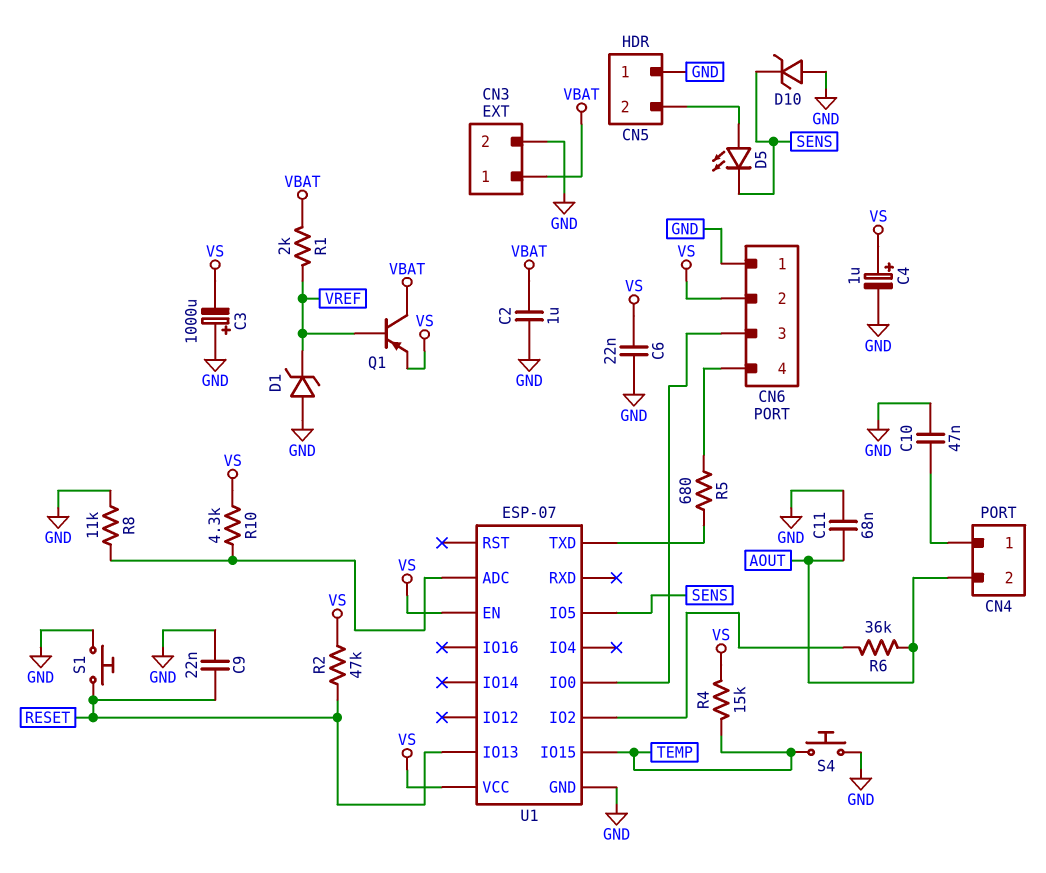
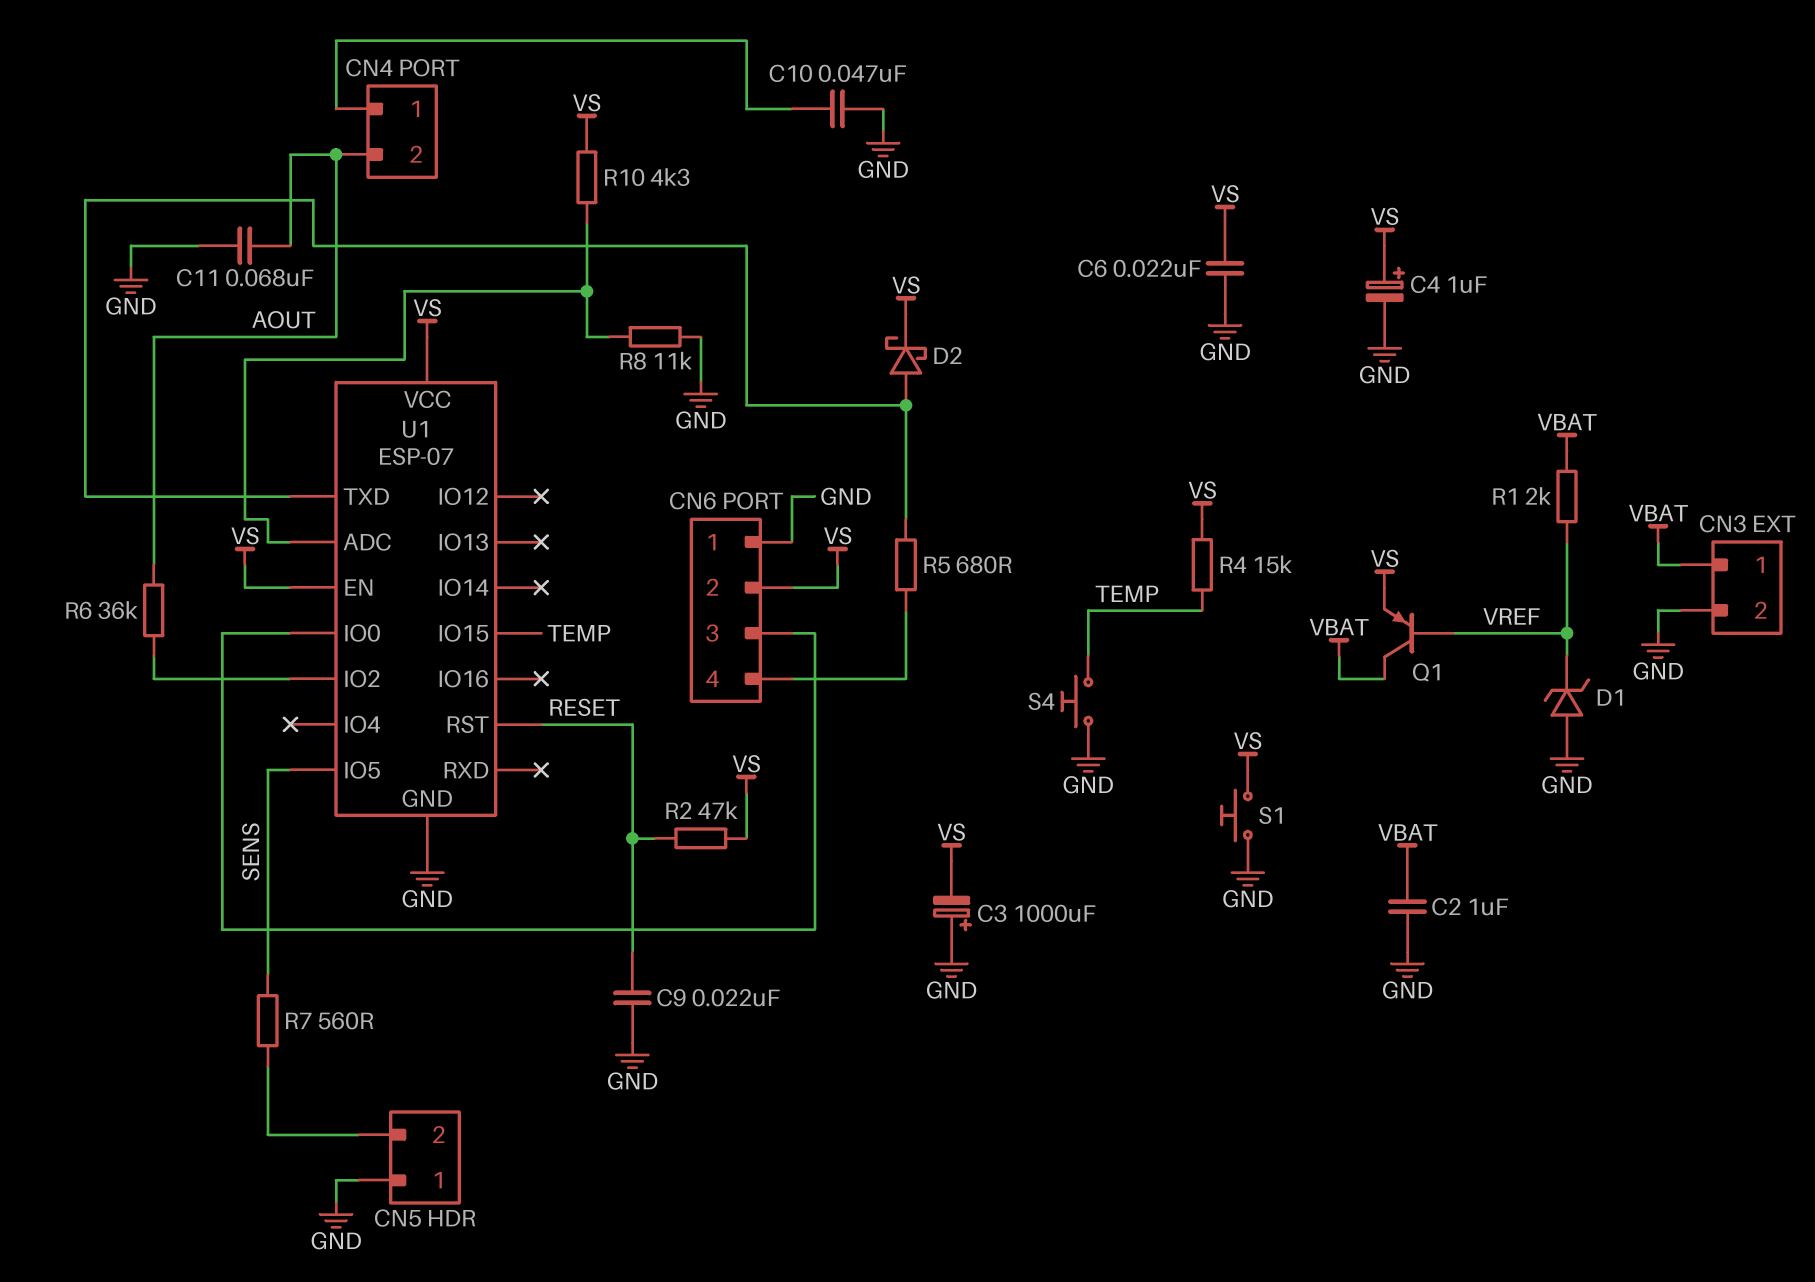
D2: none -> schottky (A U1/TXD, K VS)
D5: LED (A CN5/2, K SENS) -> none
D10: zener (A GND, K SENS) -> none
R7: none -> 560 (CN5/2, SENS)
S1: button (GND, RESET) -> button (GND, VS)
U1 pin IO13: RESET -> none
U1 pin RST: none -> RESET

